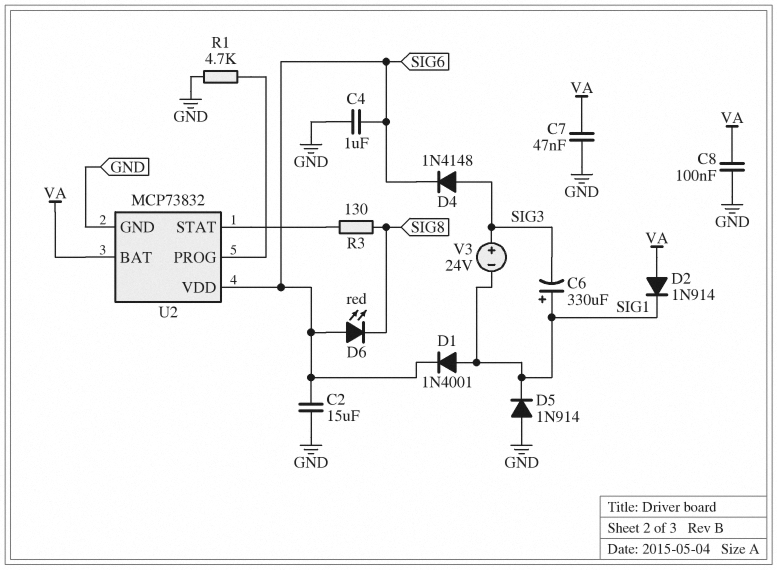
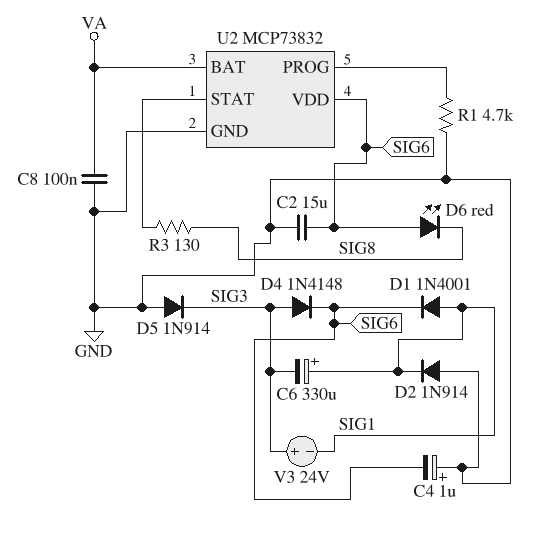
C4: 1uF (GND, SIG6) -> 1uF (plus GND, minus SIG6)
C7: 47nF (GND, VA) -> none
D2: diode 1N914 (A VA, K SIG1) -> diode 1N914 (A GND, K SIG1)
D5: diode 1N914 (A GND, K SIG1) -> diode 1N914 (A GND, K SIG3)

